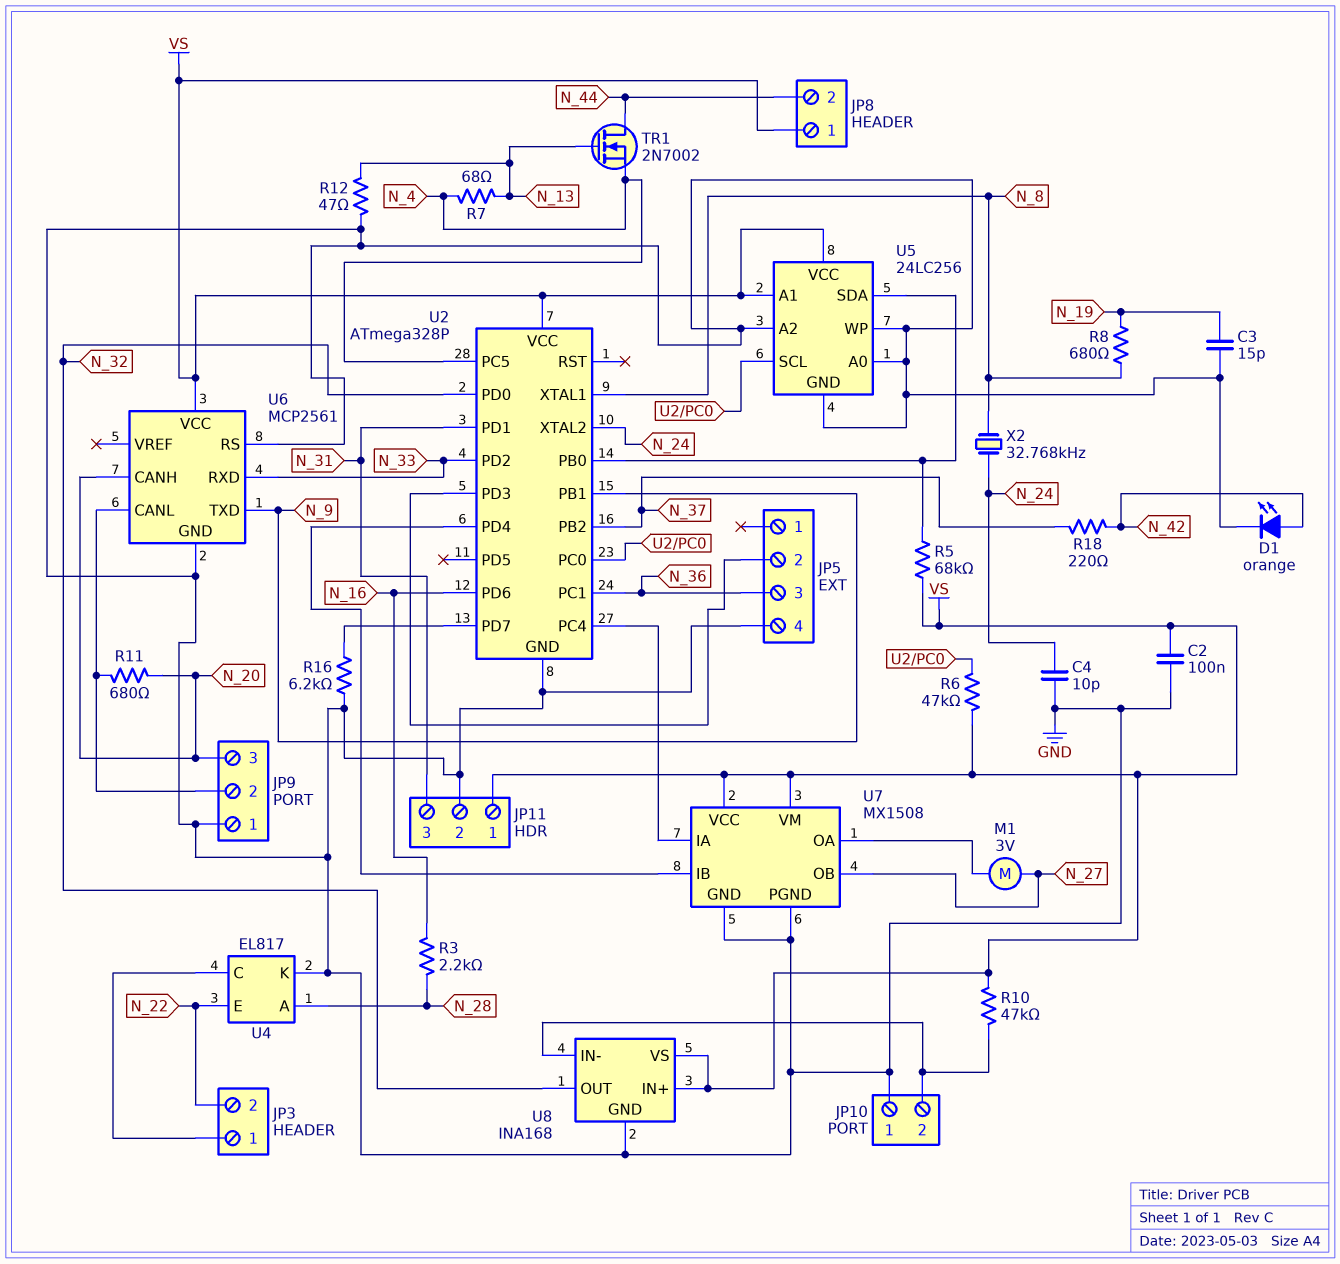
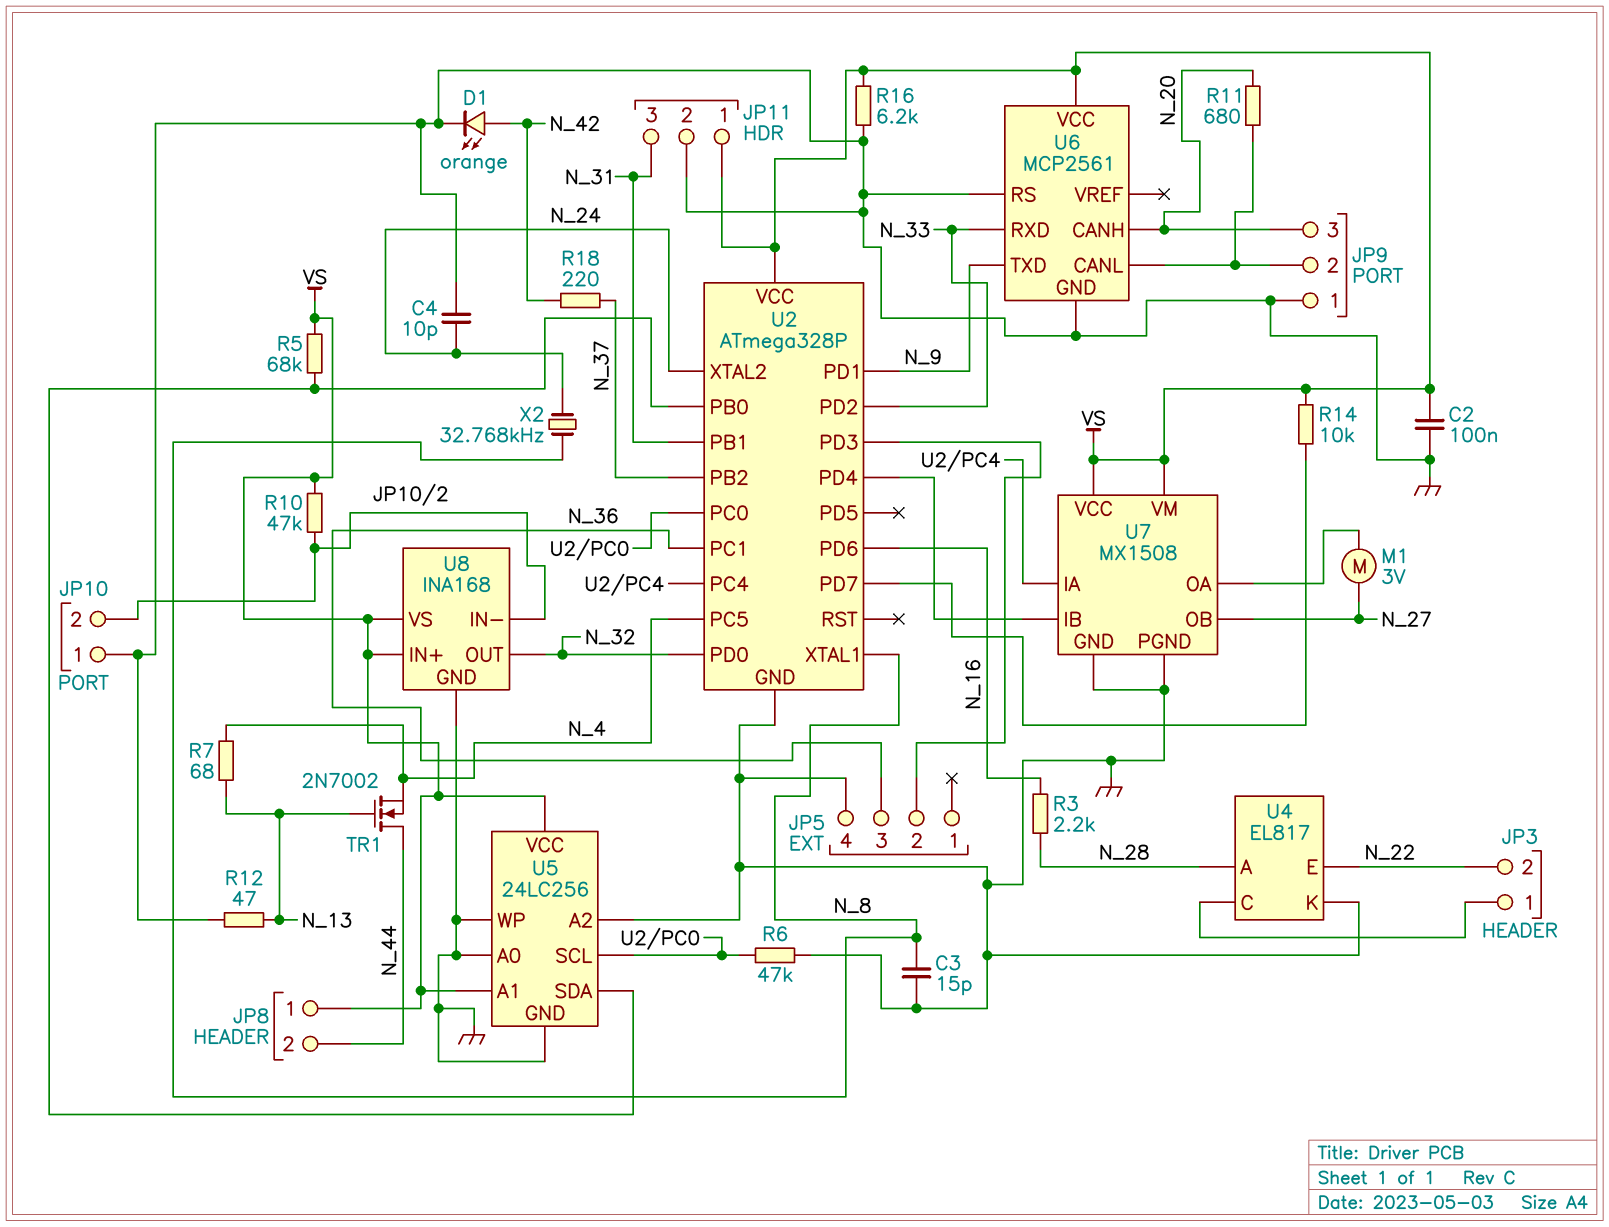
C3: 15pF (GND, N_19) -> 15pF (GND, N_8)
R6: 47k (U2/PC0, VS) -> 47k (GND, U2/PC0)
R8: 680 (N_8, N_19) -> none
R14: none -> 10k (U2/PD7, VS)
R16: 6.2k (GND, U2/PD7) -> 6.2k (GND, VS)
U2 pin PB1: N_9 -> N_31
U2 pin PD1: N_31 -> N_9

